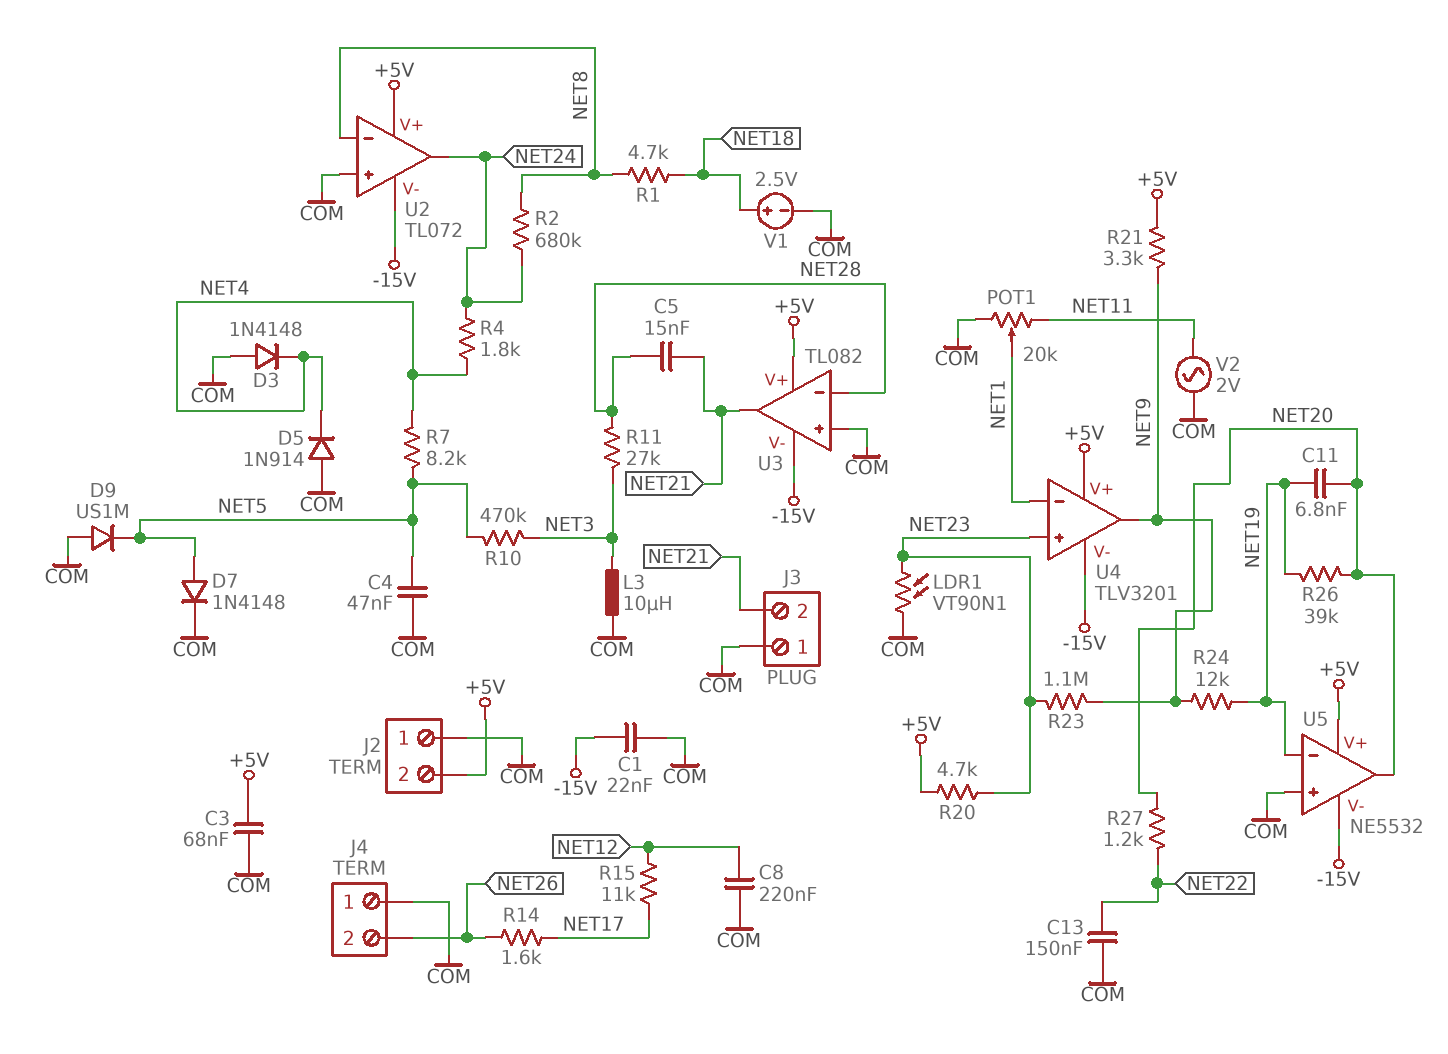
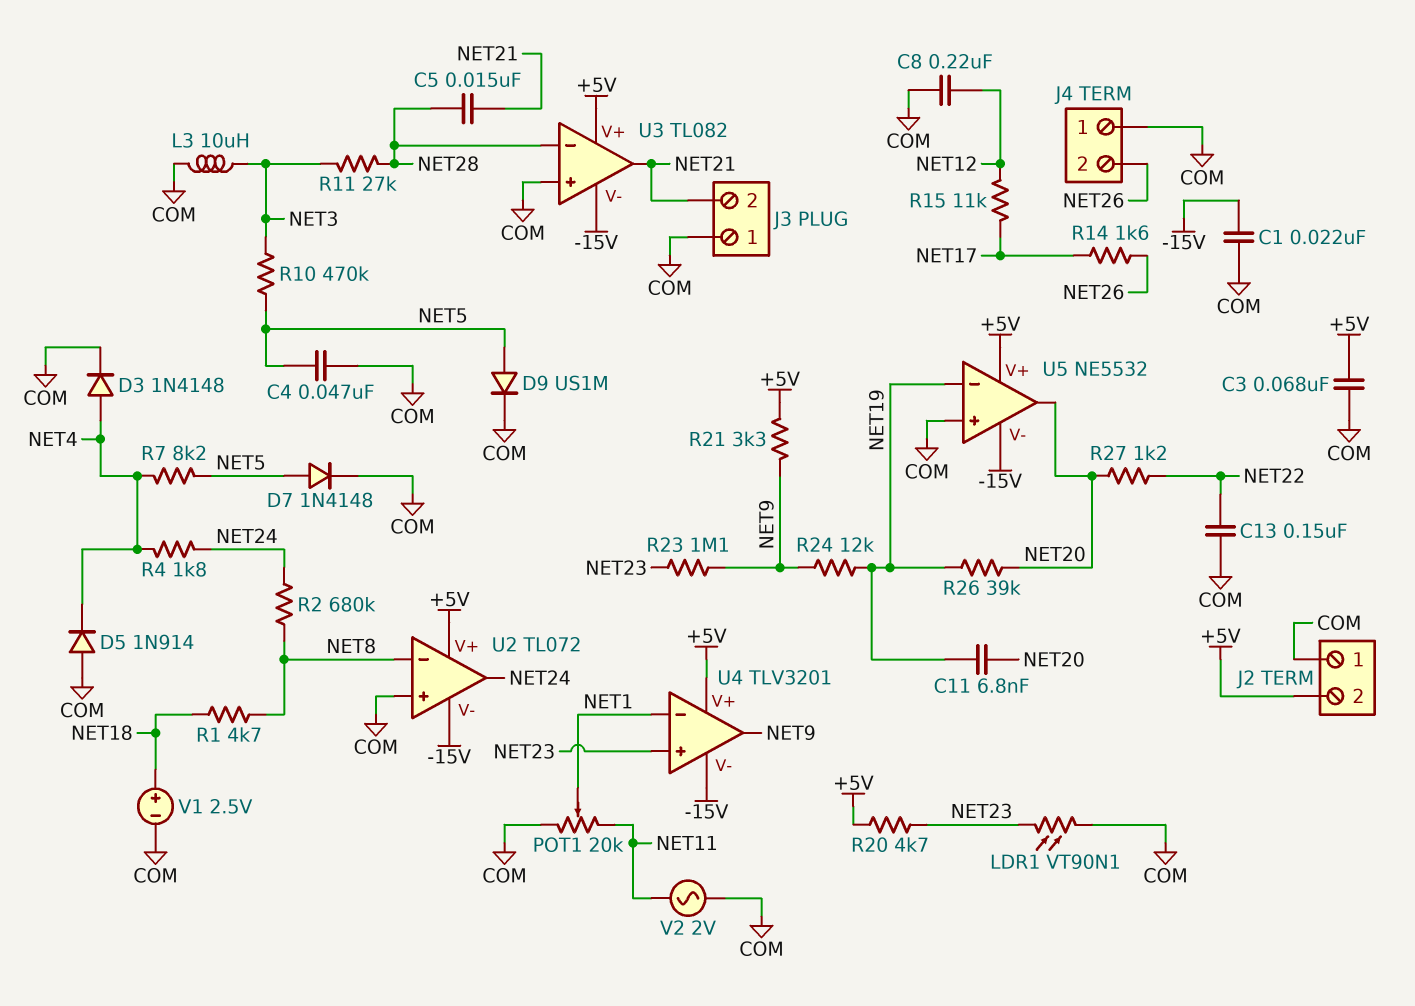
D3: diode 1N4148 (A COM, K NET4) -> diode 1N4148 (A NET4, K COM)
D9: diode US1M (A COM, K NET5) -> diode US1M (A NET5, K COM)

